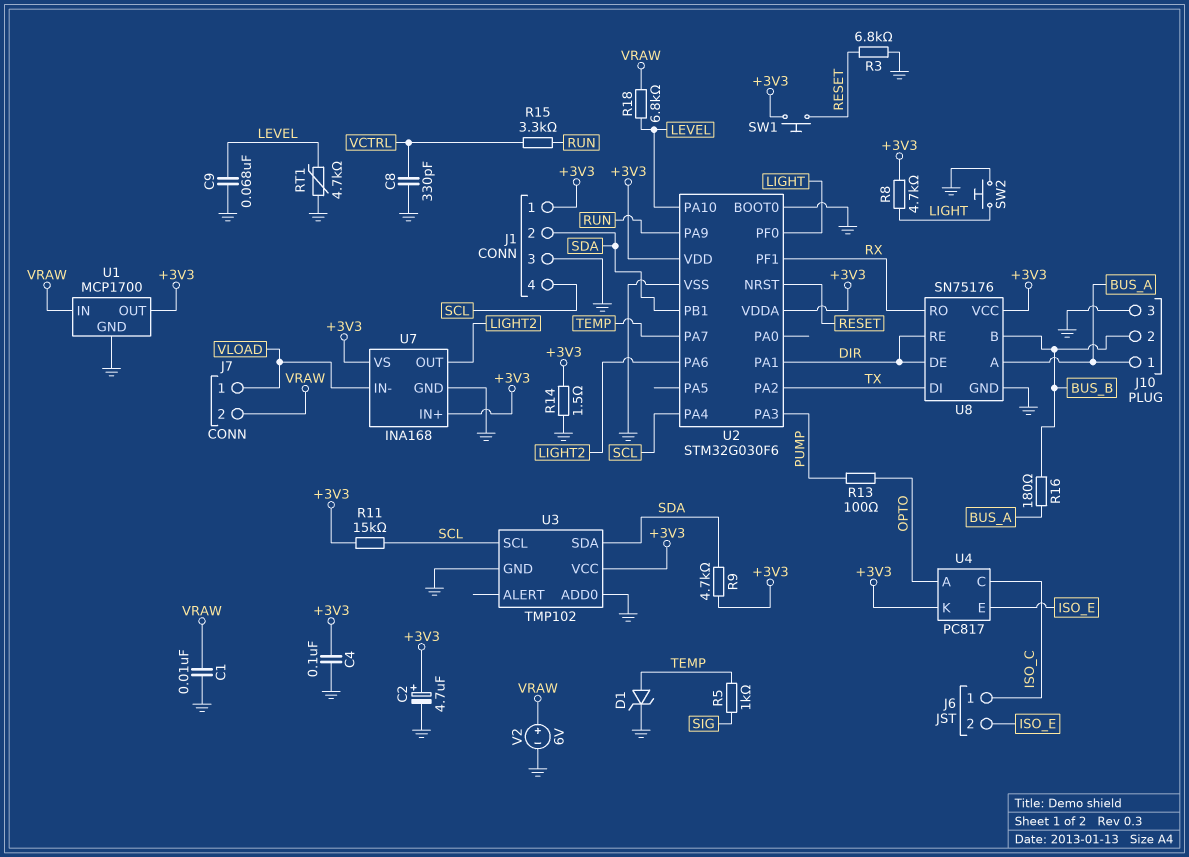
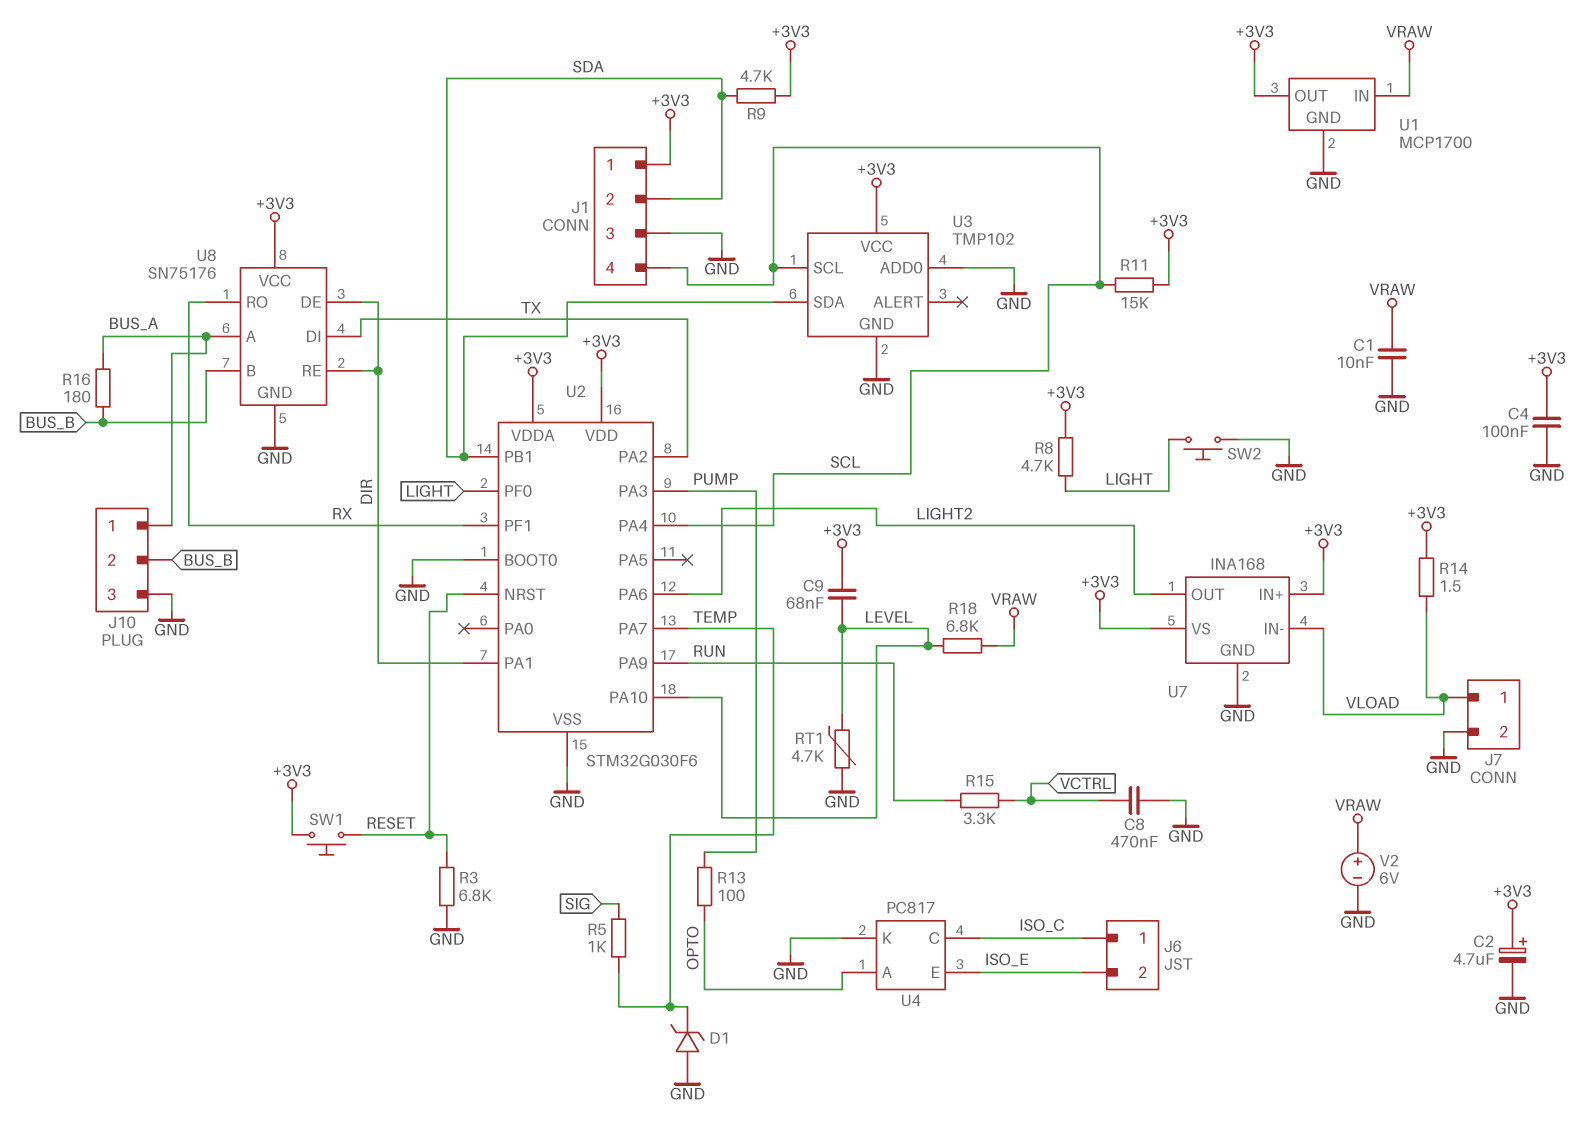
C8: 330pF (GND, VCTRL) -> 470nF (GND, VCTRL)
C9: 68nF (GND, LEVEL) -> 68nF (+3V3, LEVEL)
D1: zener (A TEMP, K GND) -> zener (A GND, K TEMP)
J7 pin 2: VRAW -> GND
R14: 1.5 (+3V3, GND) -> 1.5 (+3V3, VLOAD)
U4 pin K: +3V3 -> GND

